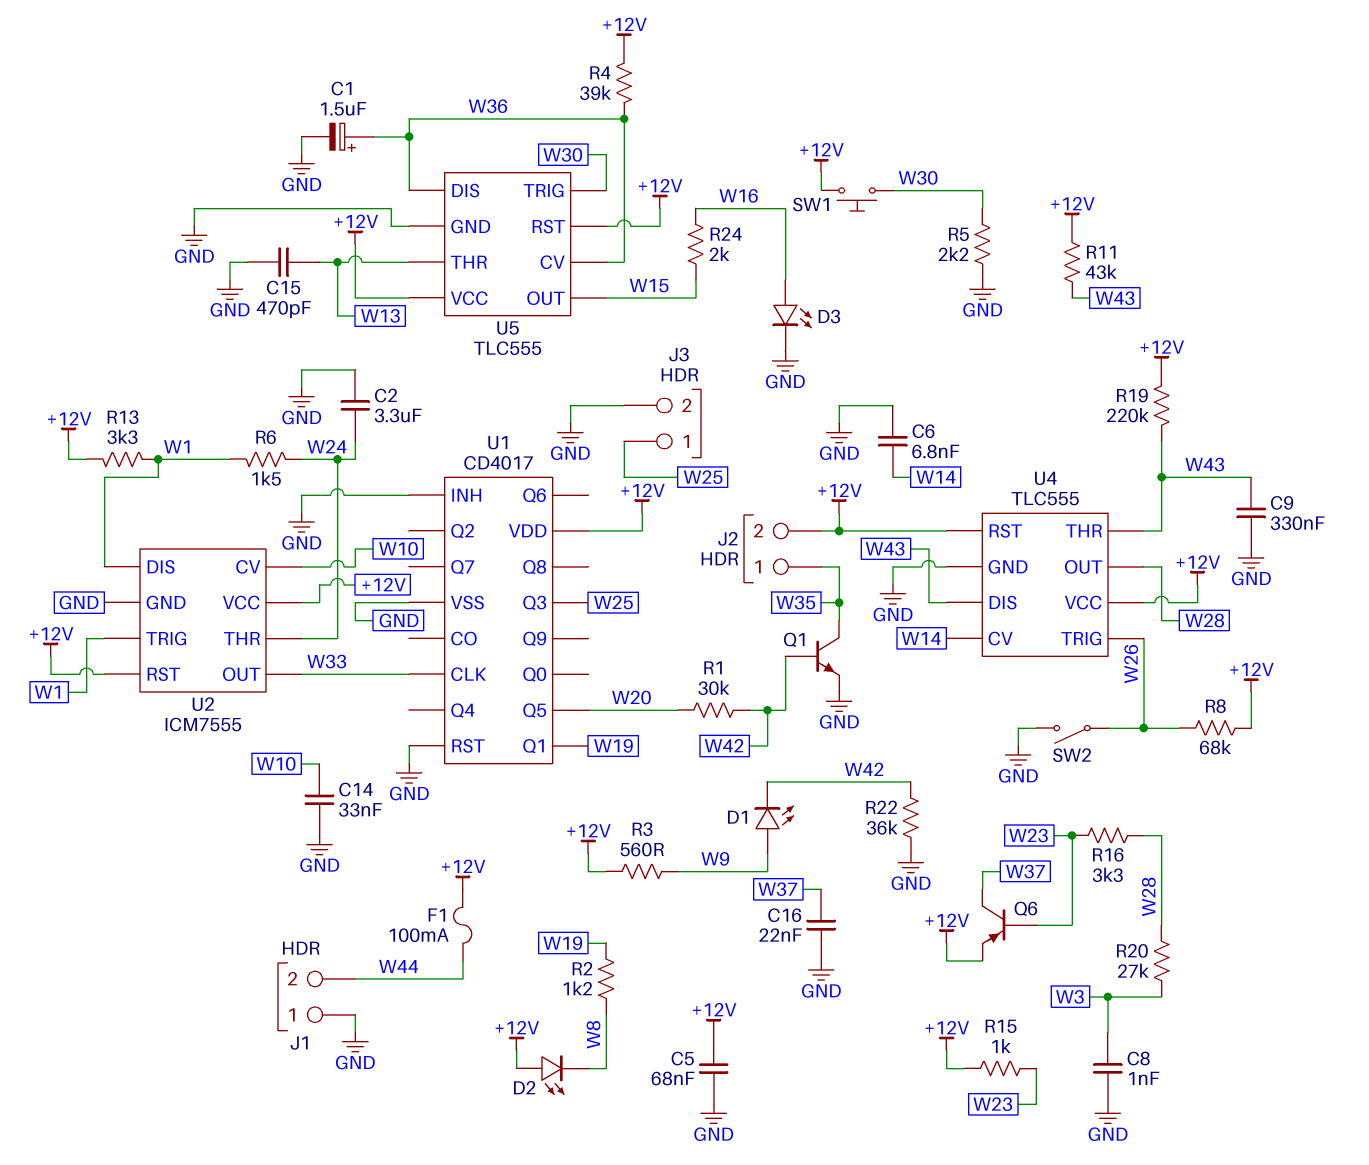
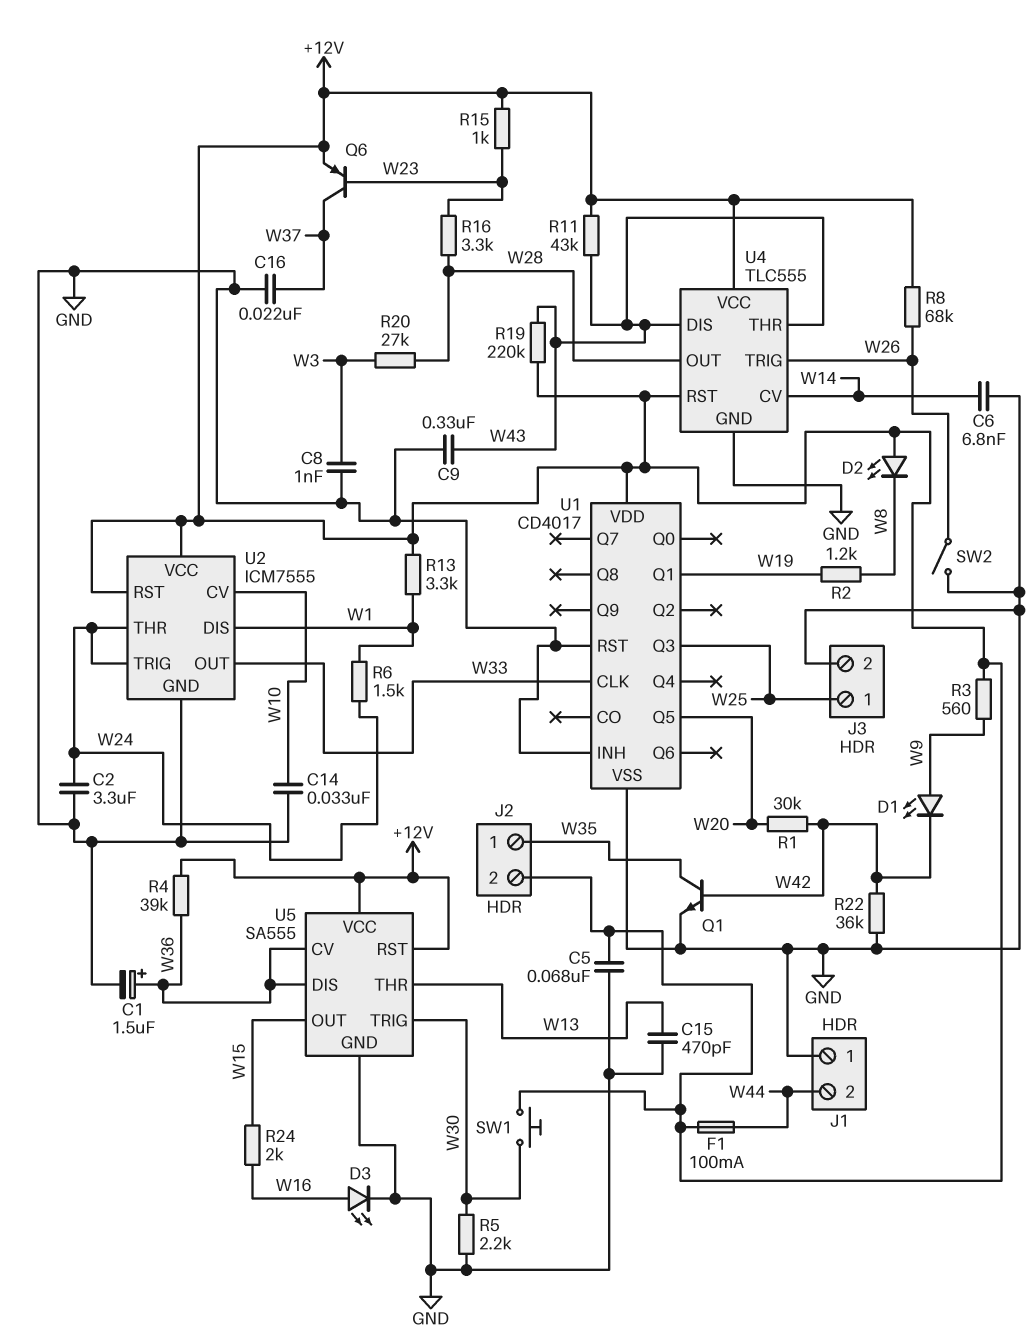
U2 pin TRIG: W1 -> W24
U5: TLC555 -> SA555

